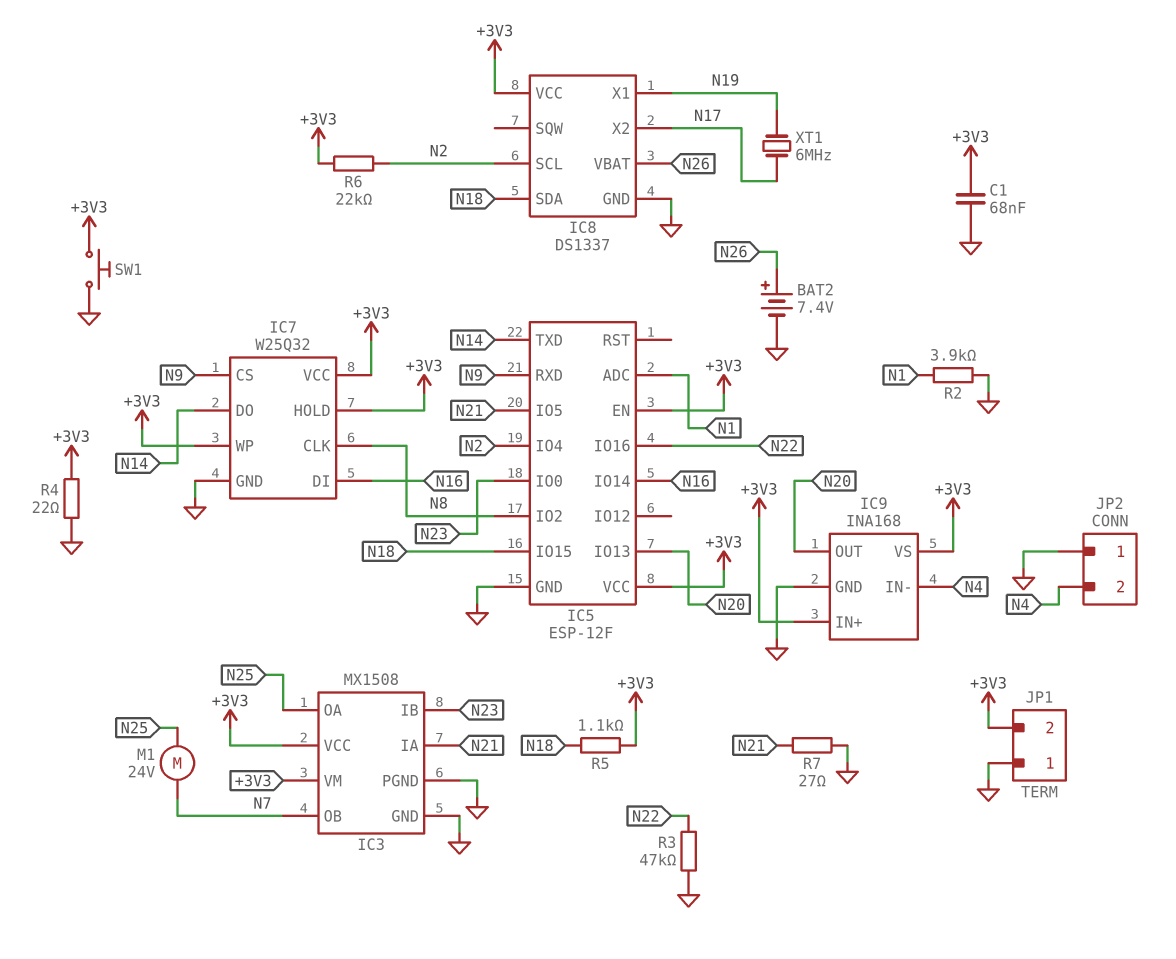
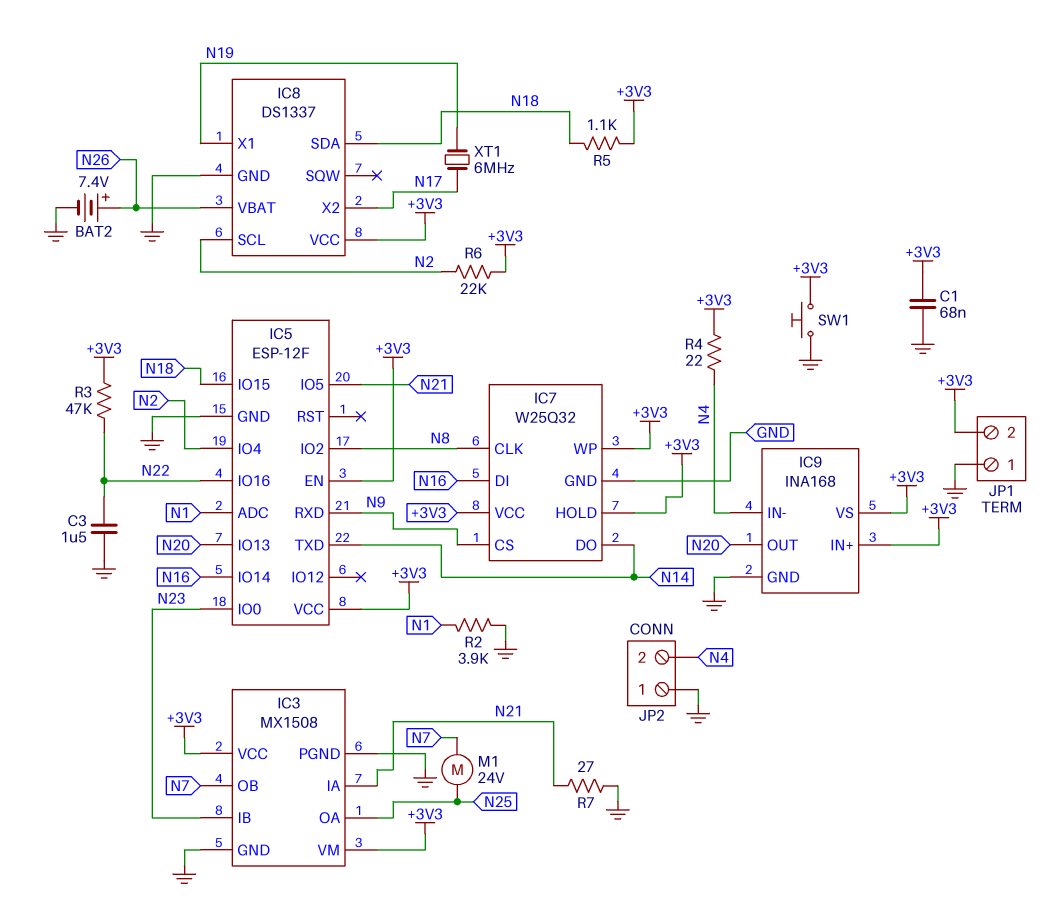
C3: none -> 1.5uF (GND, N22)
R3: 47k (GND, N22) -> 47k (+3V3, N22)
R4: 22 (+3V3, GND) -> 22 (+3V3, N4)

